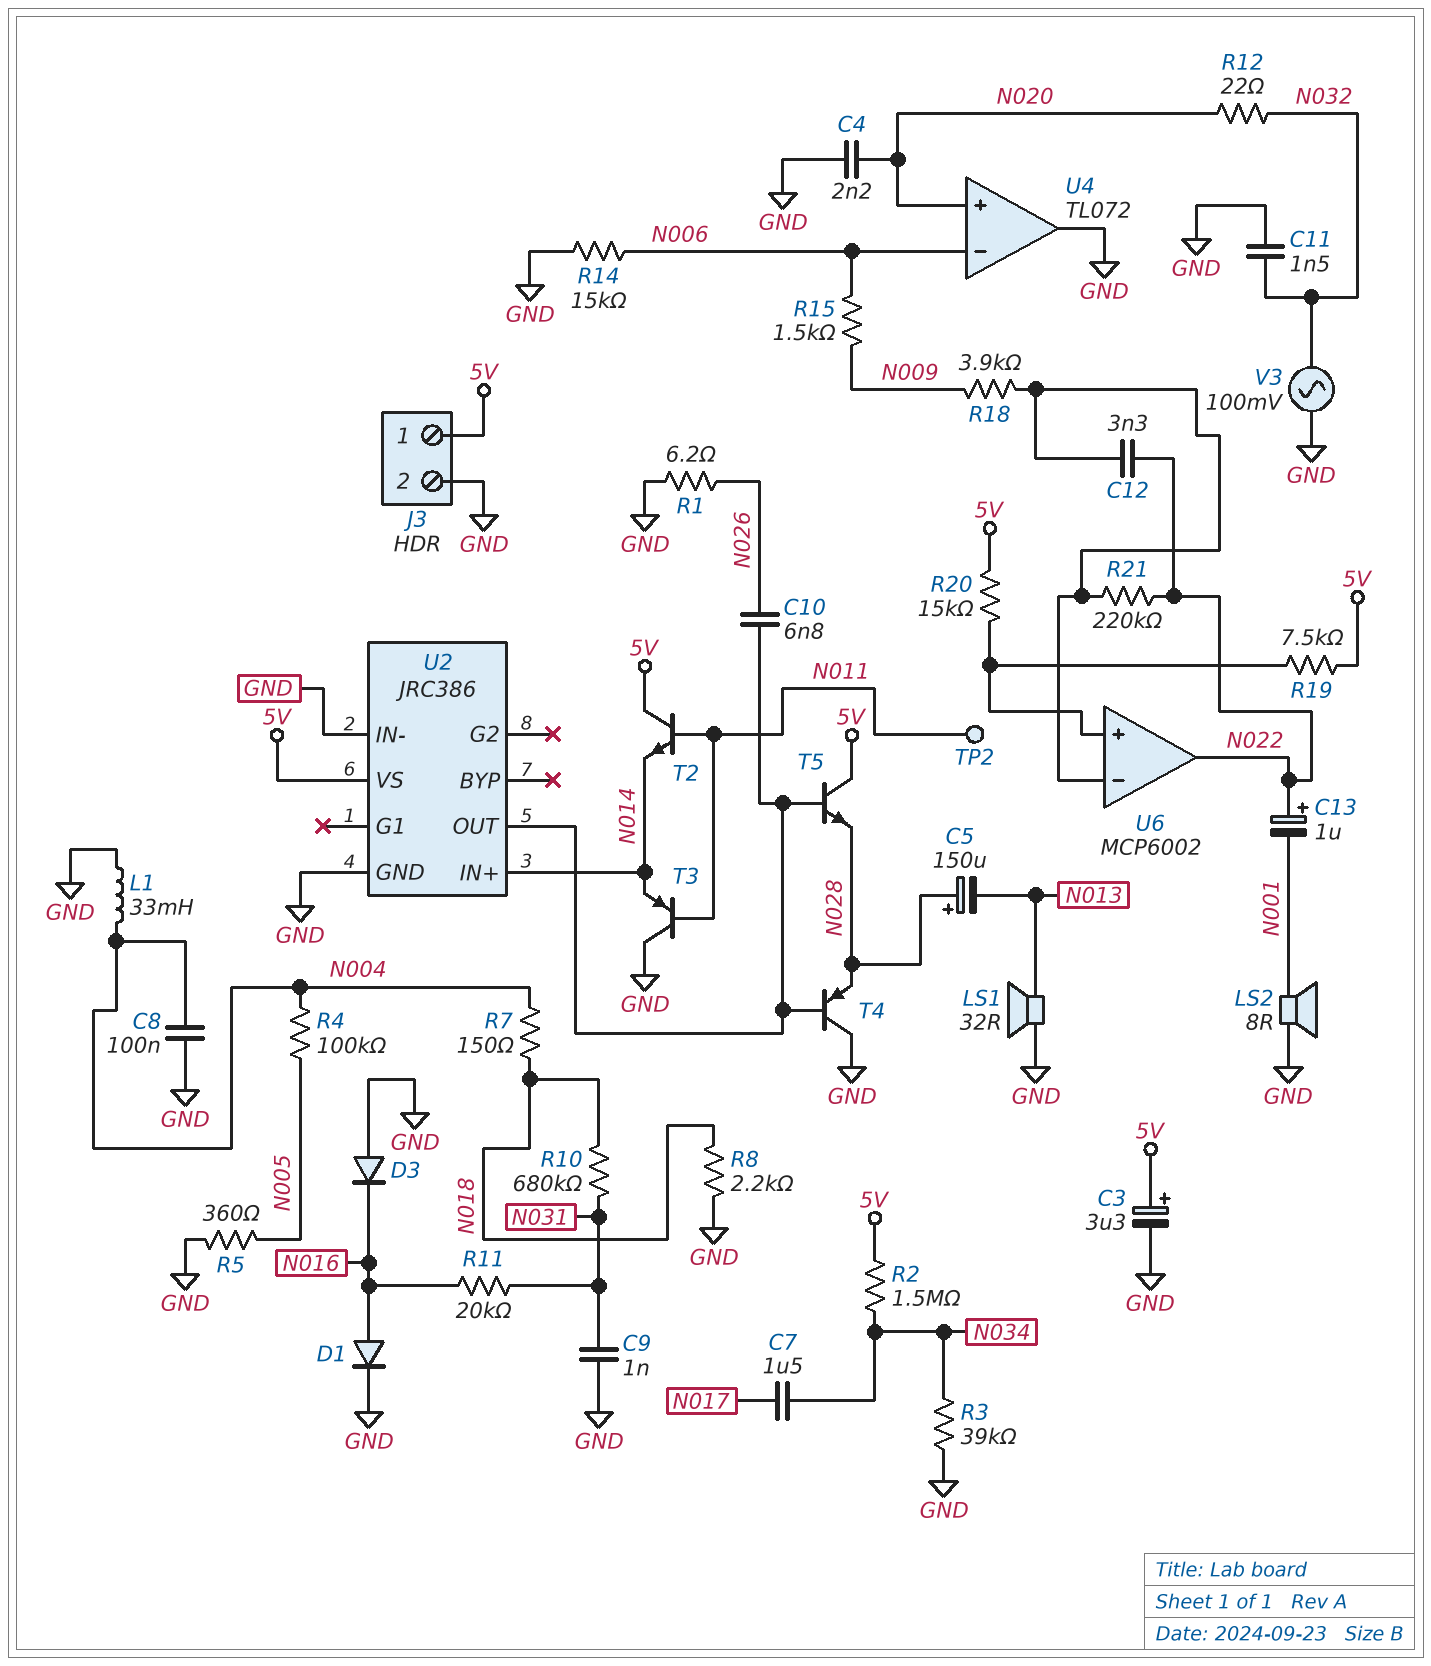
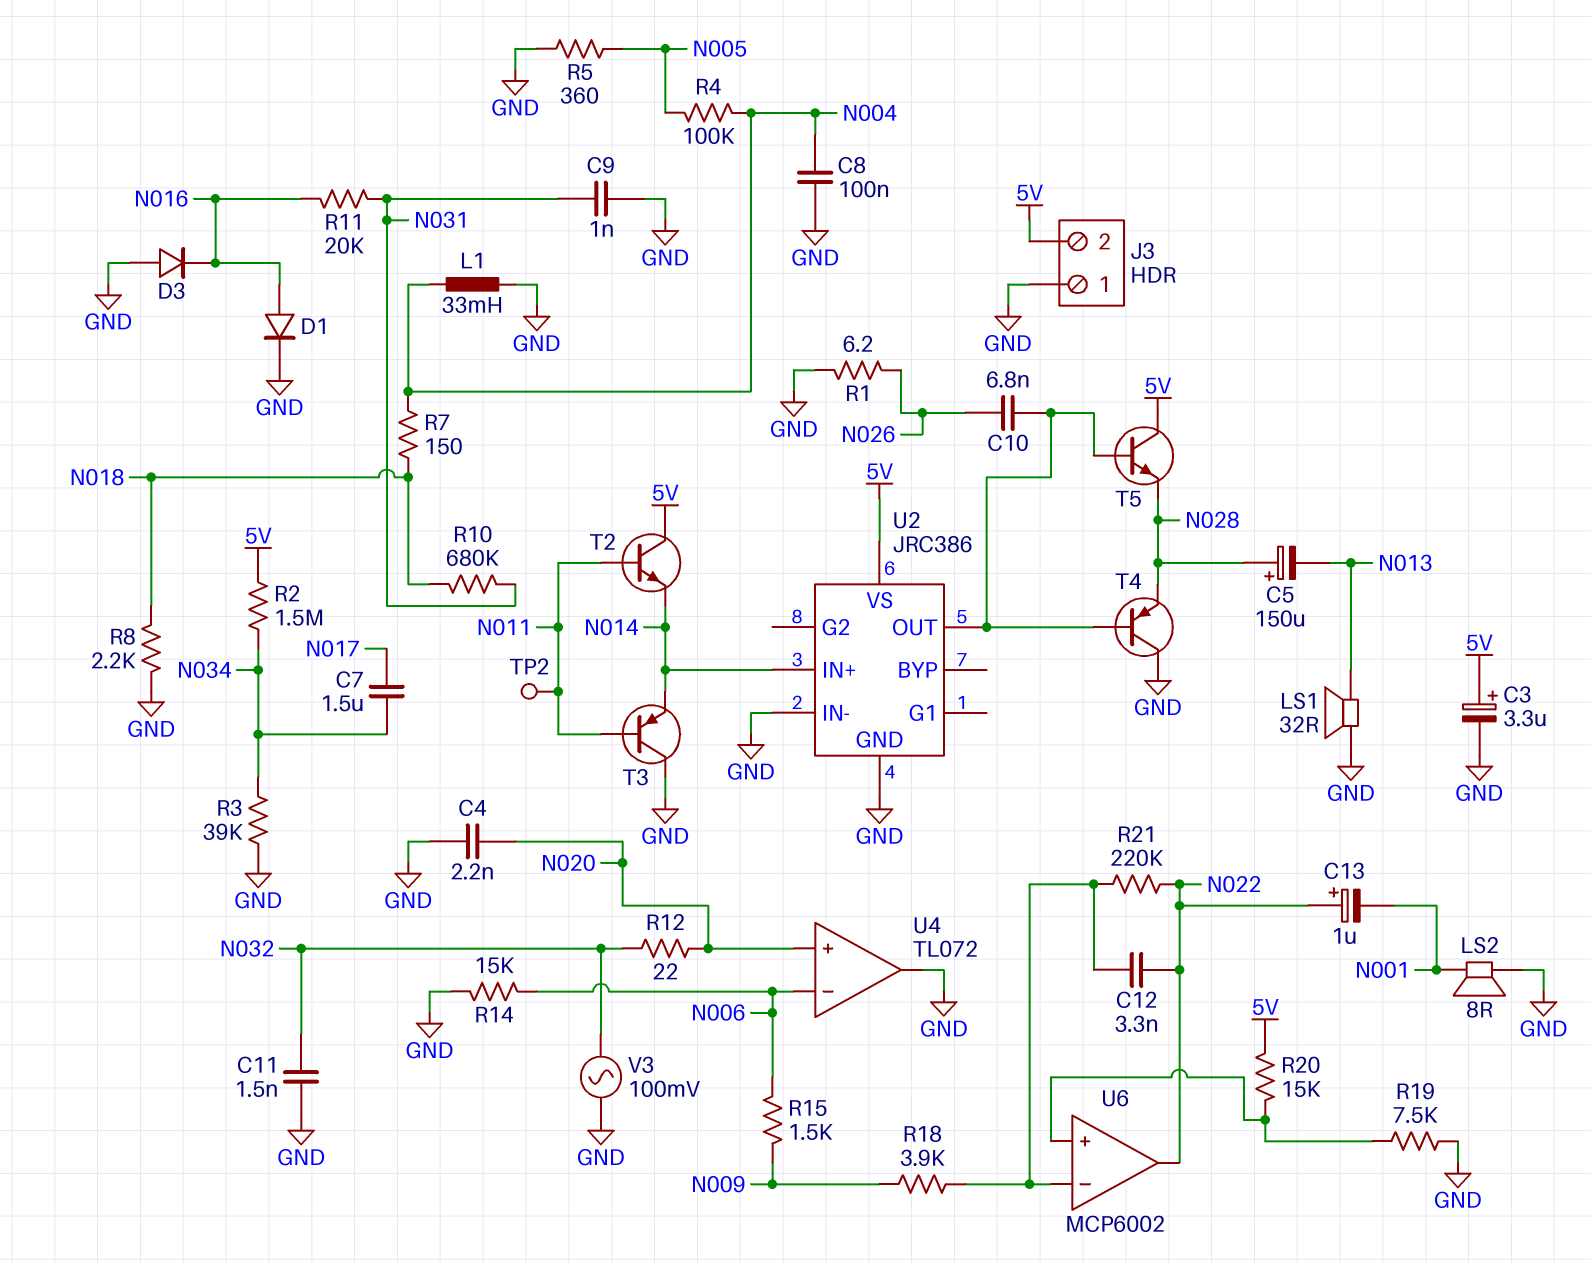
J3 pin 1: 5V -> GND
J3 pin 2: GND -> 5V
R19: 7.5k (5V, U6/in+) -> 7.5k (GND, U6/in+)

